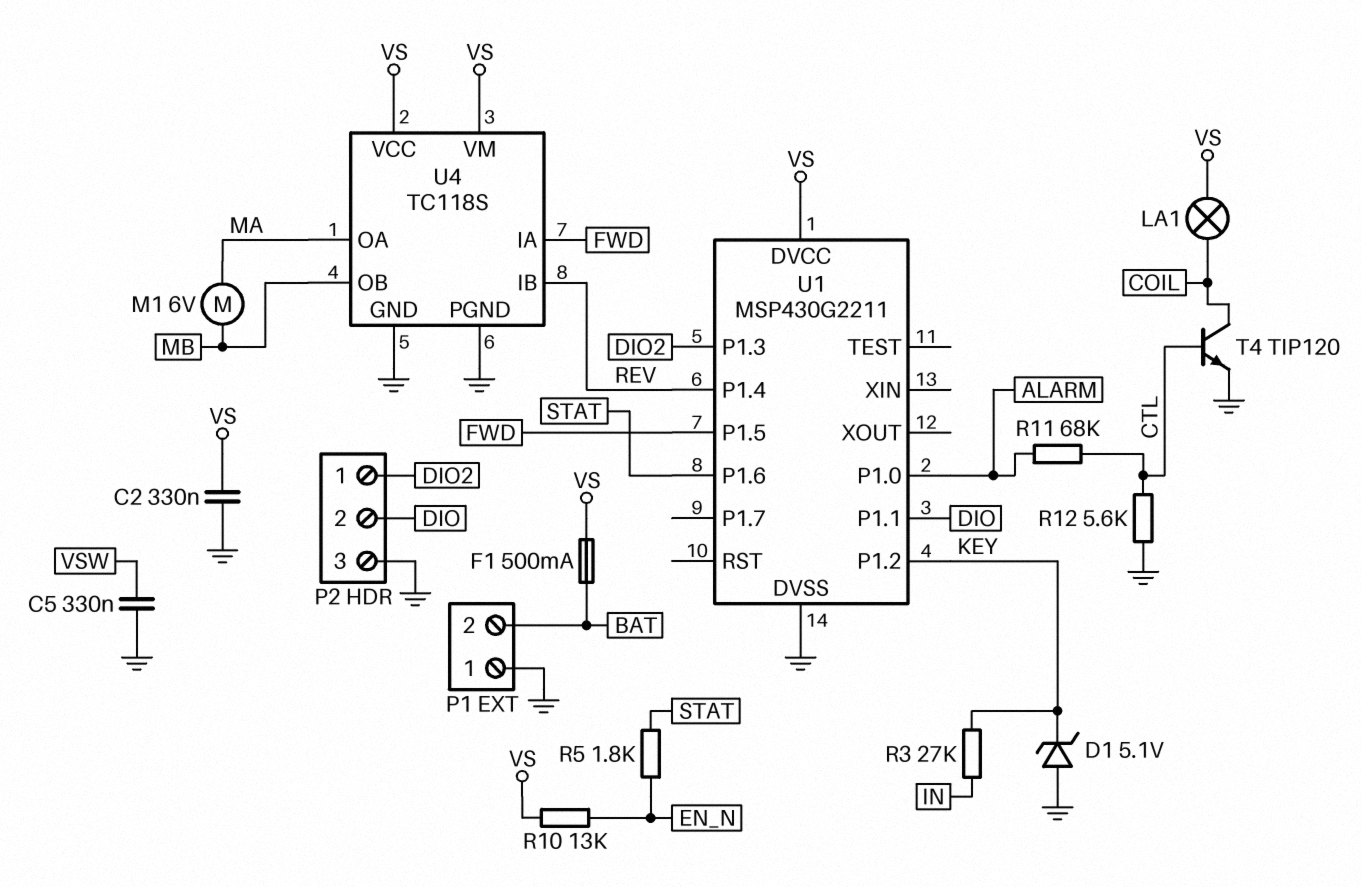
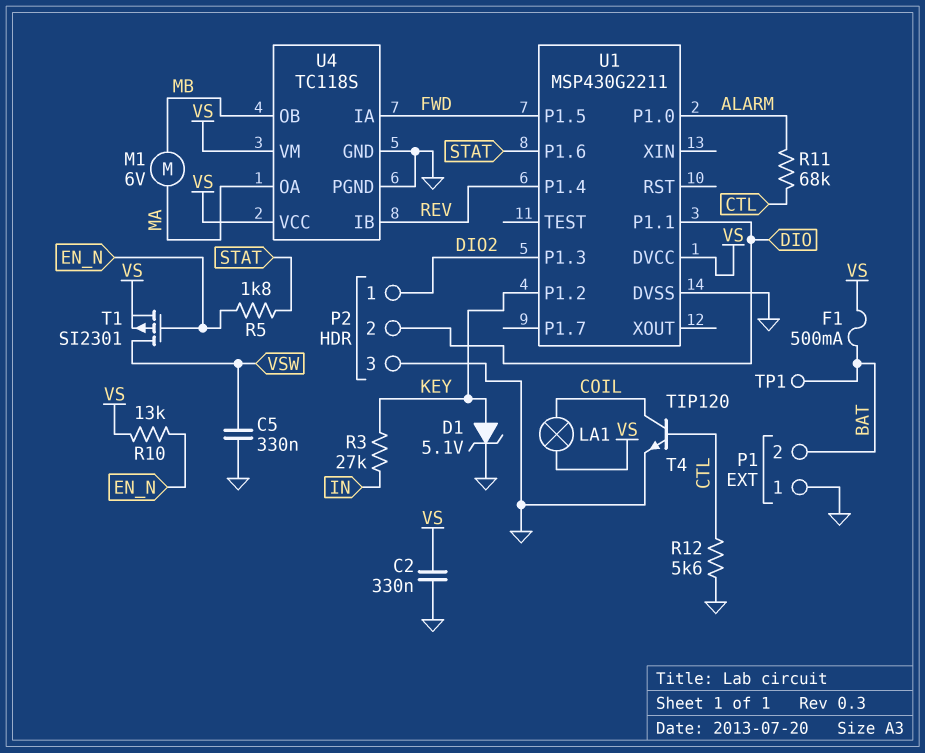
D1: zener 5.1V (A GND, K KEY) -> zener 5.1V (A KEY, K GND)
T1: none -> PMOS SI2301 (G EN_N, D VSW, S VS)
TP1: none -> test point (BAT)

